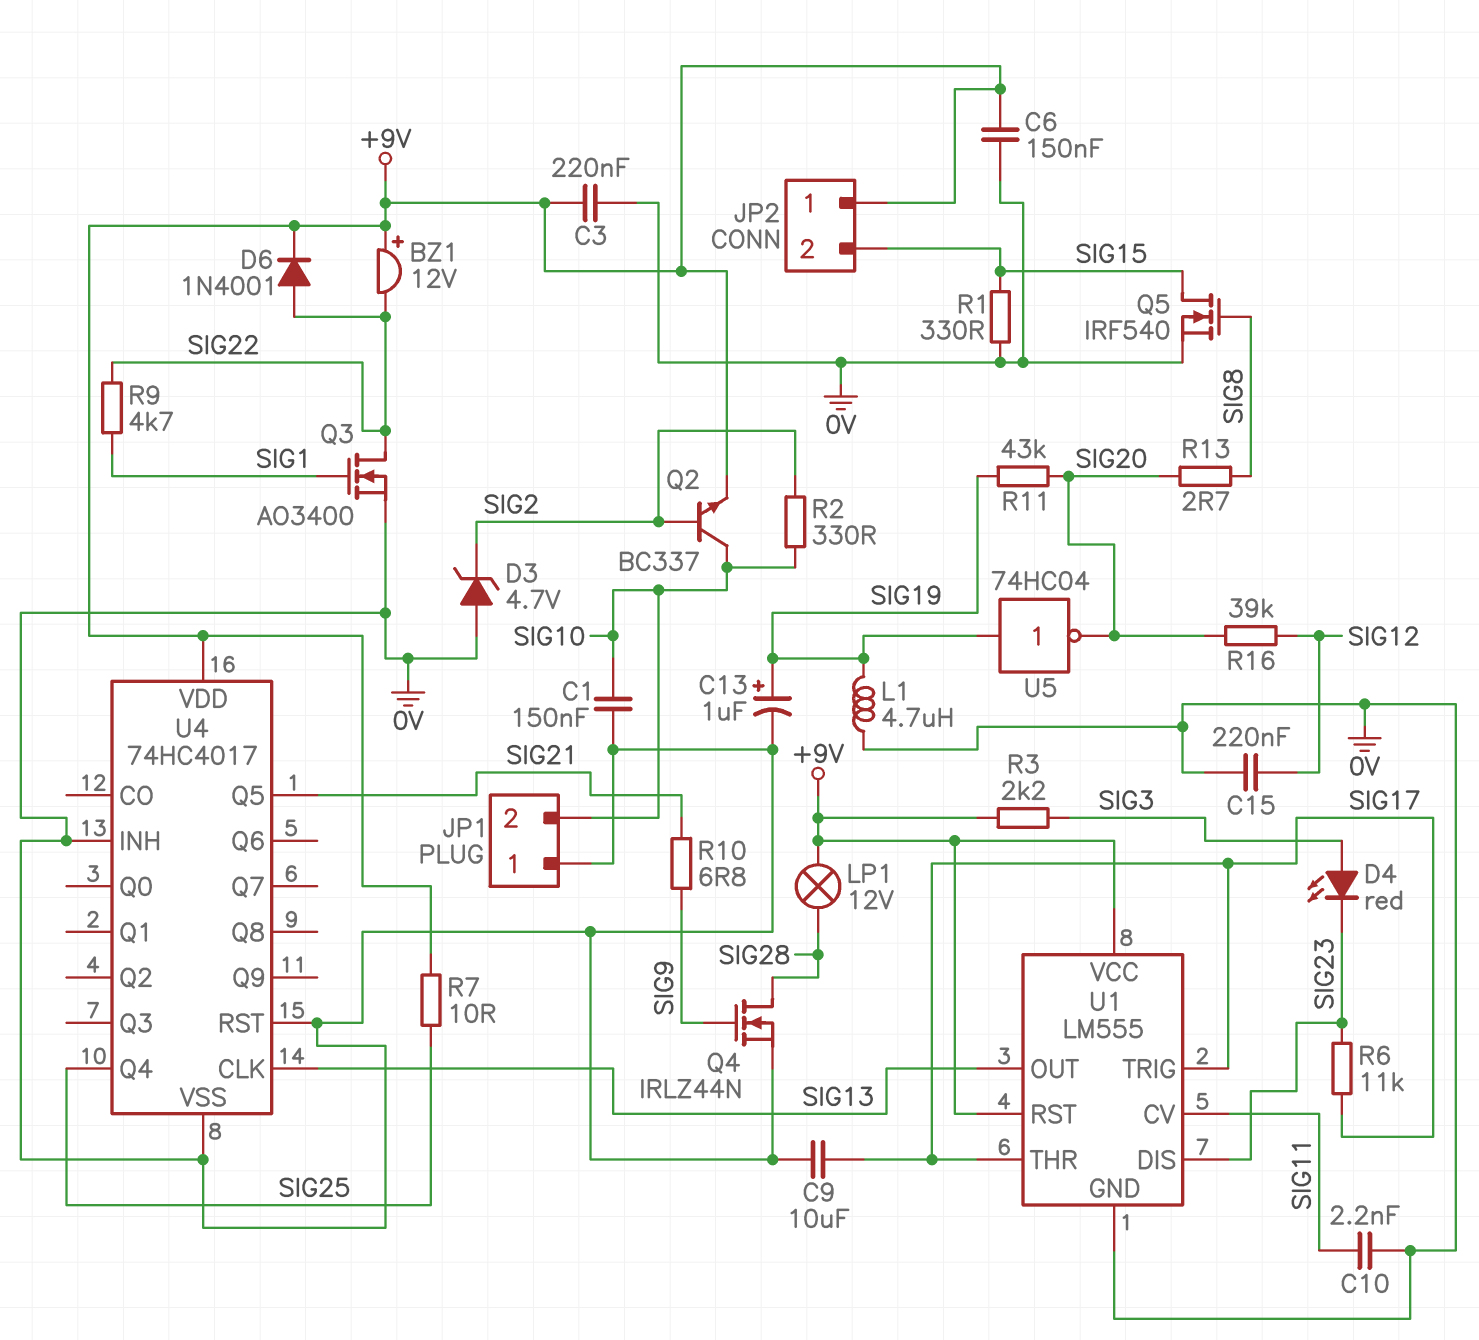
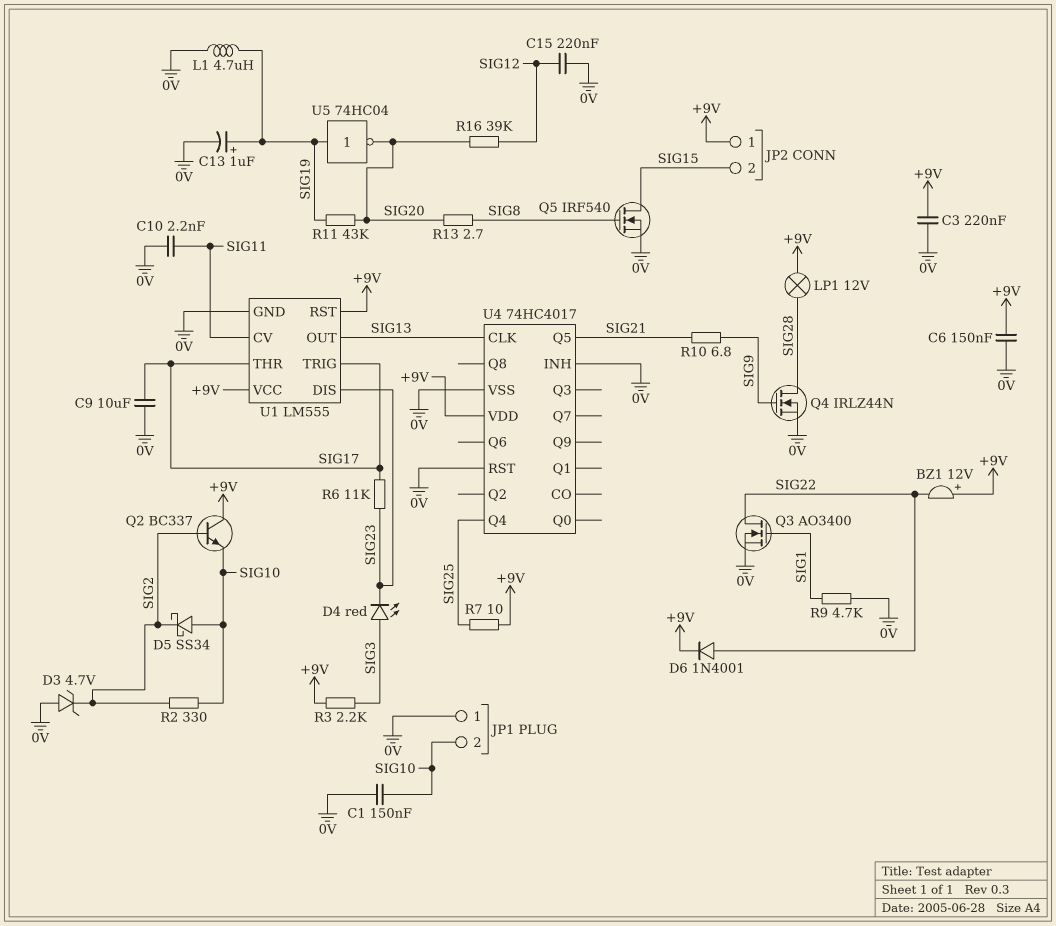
D5: none -> schottky SS34 (A SIG10, K SIG2)
Q2: NPN BC337 (B SIG2, C SIG10, E +9V) -> NPN BC337 (B SIG2, C +9V, E SIG10)
R1: 330 (0V, SIG15) -> none
R9: 4.7k (SIG1, SIG22) -> 4.7k (0V, SIG1)

